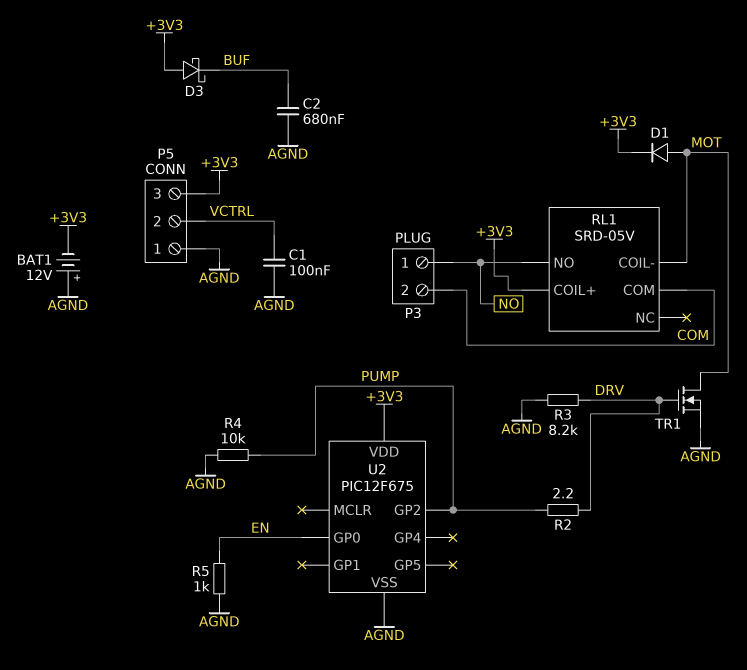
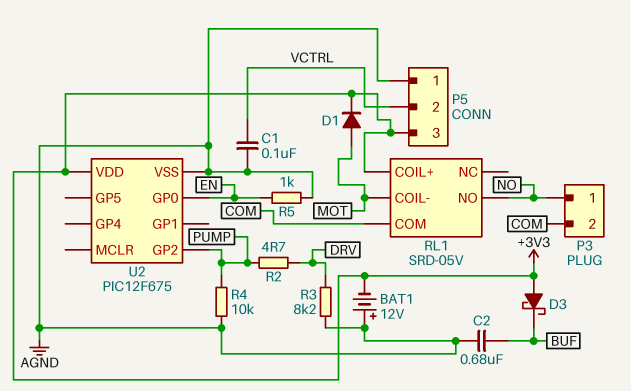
R2: 2.2 (DRV, PUMP) -> 4.7 (DRV, PUMP)
TR1: NMOS (G DRV, D MOT, S AGND) -> none

